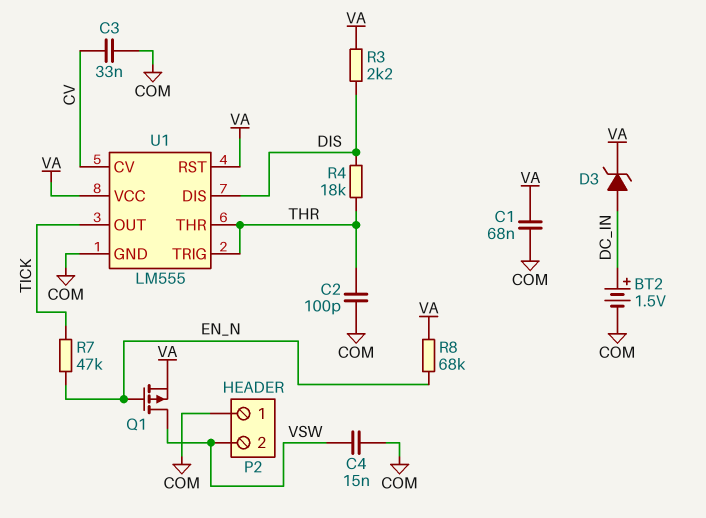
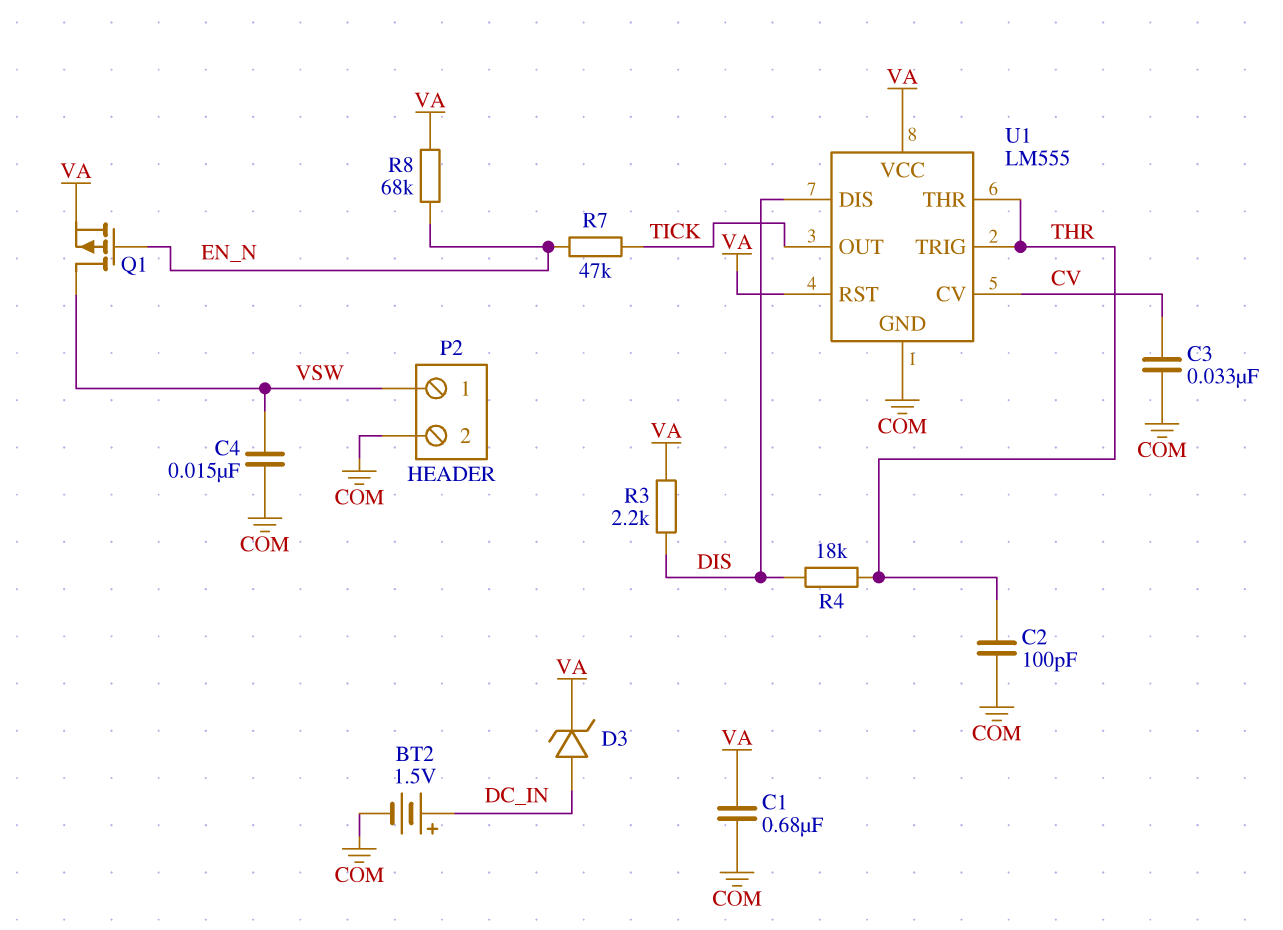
C1: 68nF (COM, VA) -> 680nF (COM, VA)
P2 pin 1: COM -> VSW
P2 pin 2: VSW -> COM

